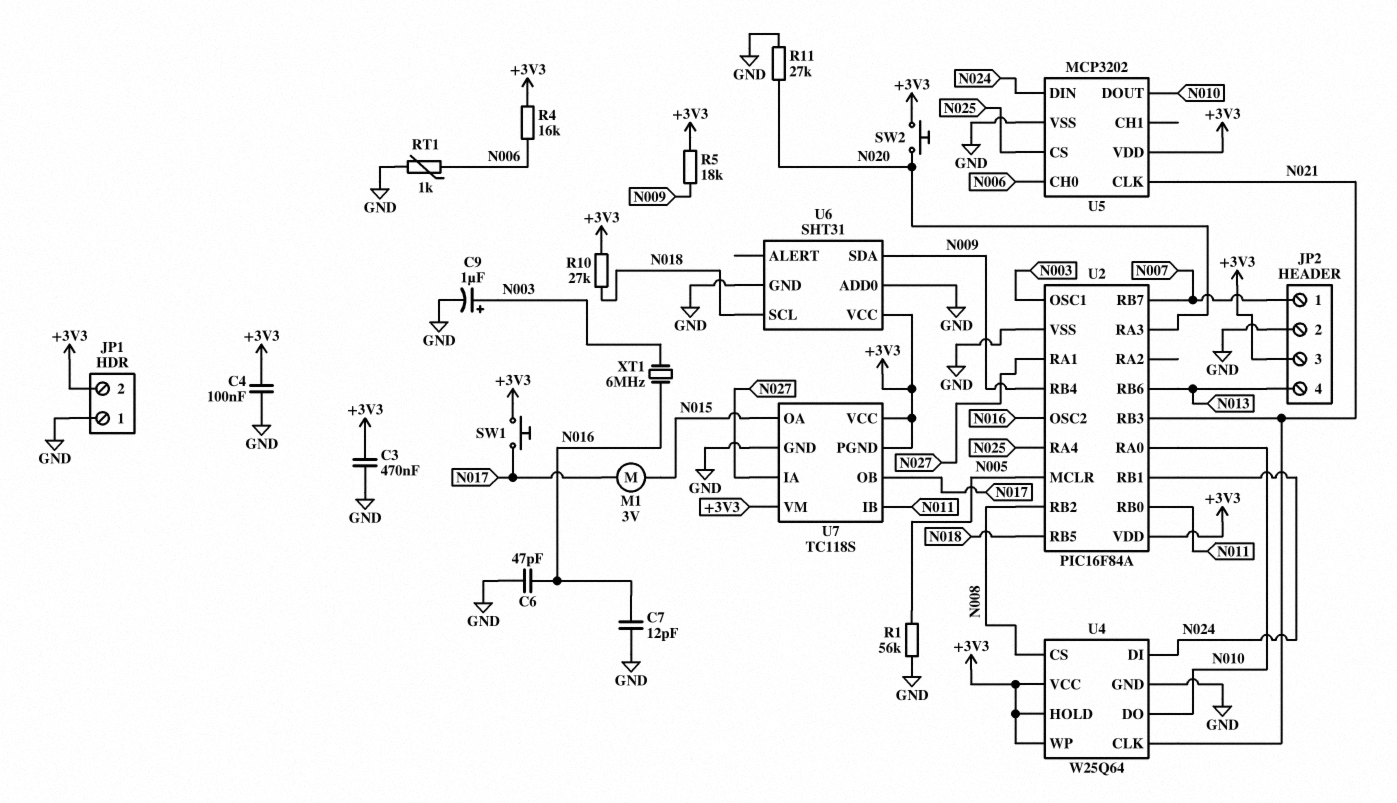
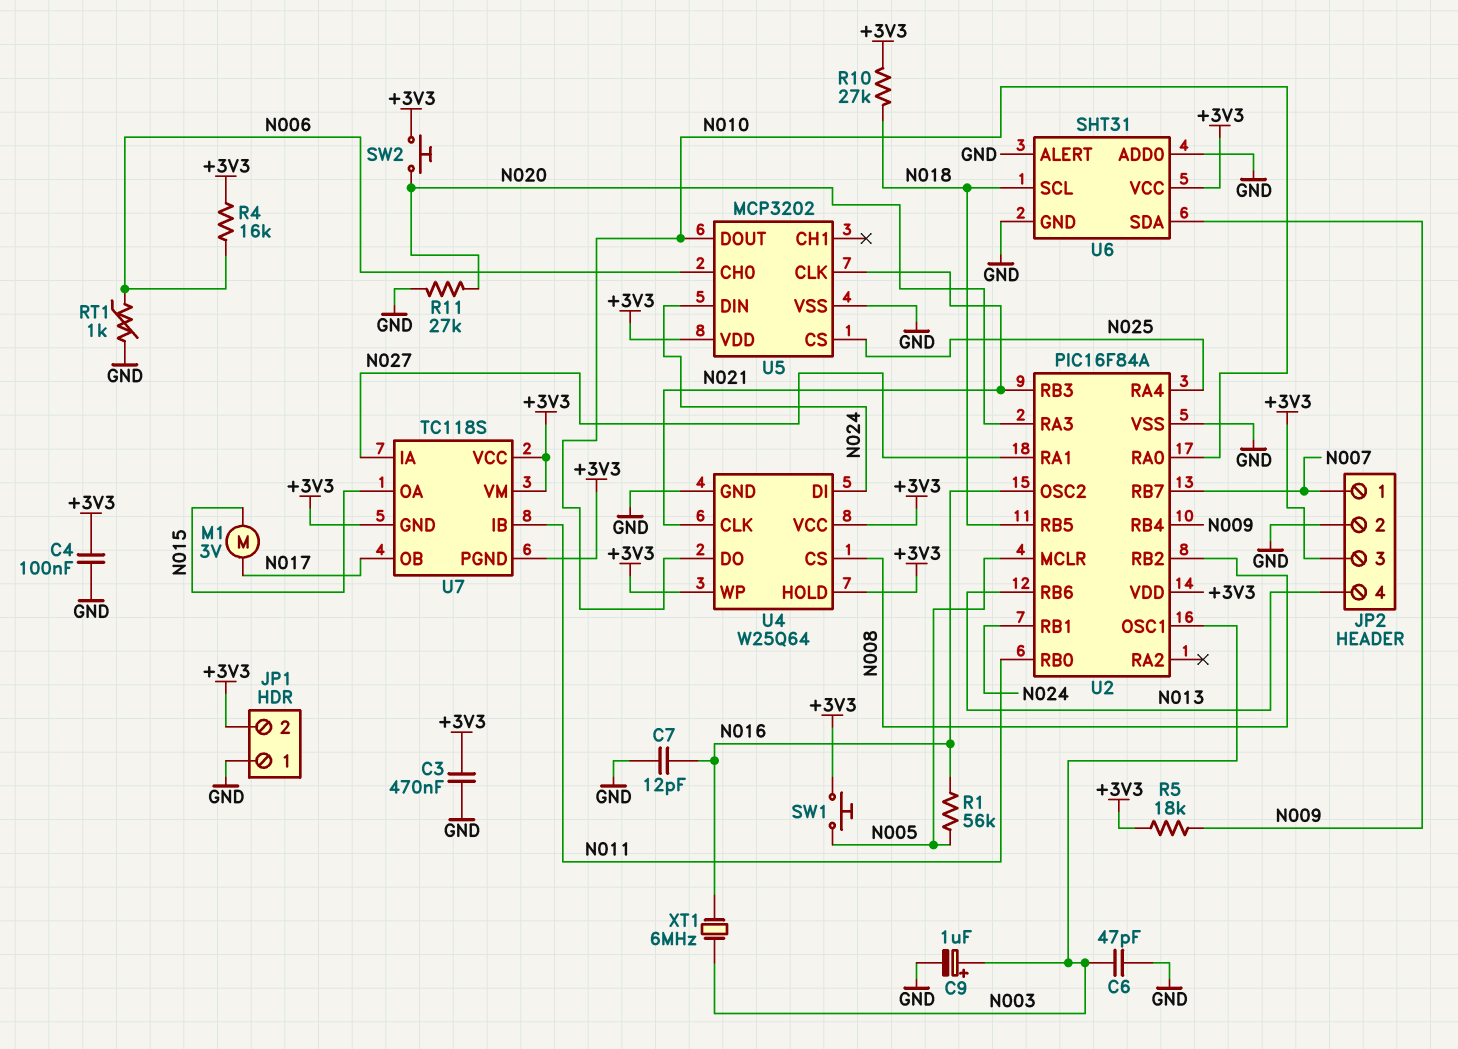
C6: 47pF (GND, N016) -> 47pF (GND, N003)
R1: 56k (GND, N005) -> 56k (N005, N016)
SW1: button (+3V3, N017) -> button (+3V3, N005)
U6 pin ALERT: none -> GND
U7 pin GND: GND -> +3V3

